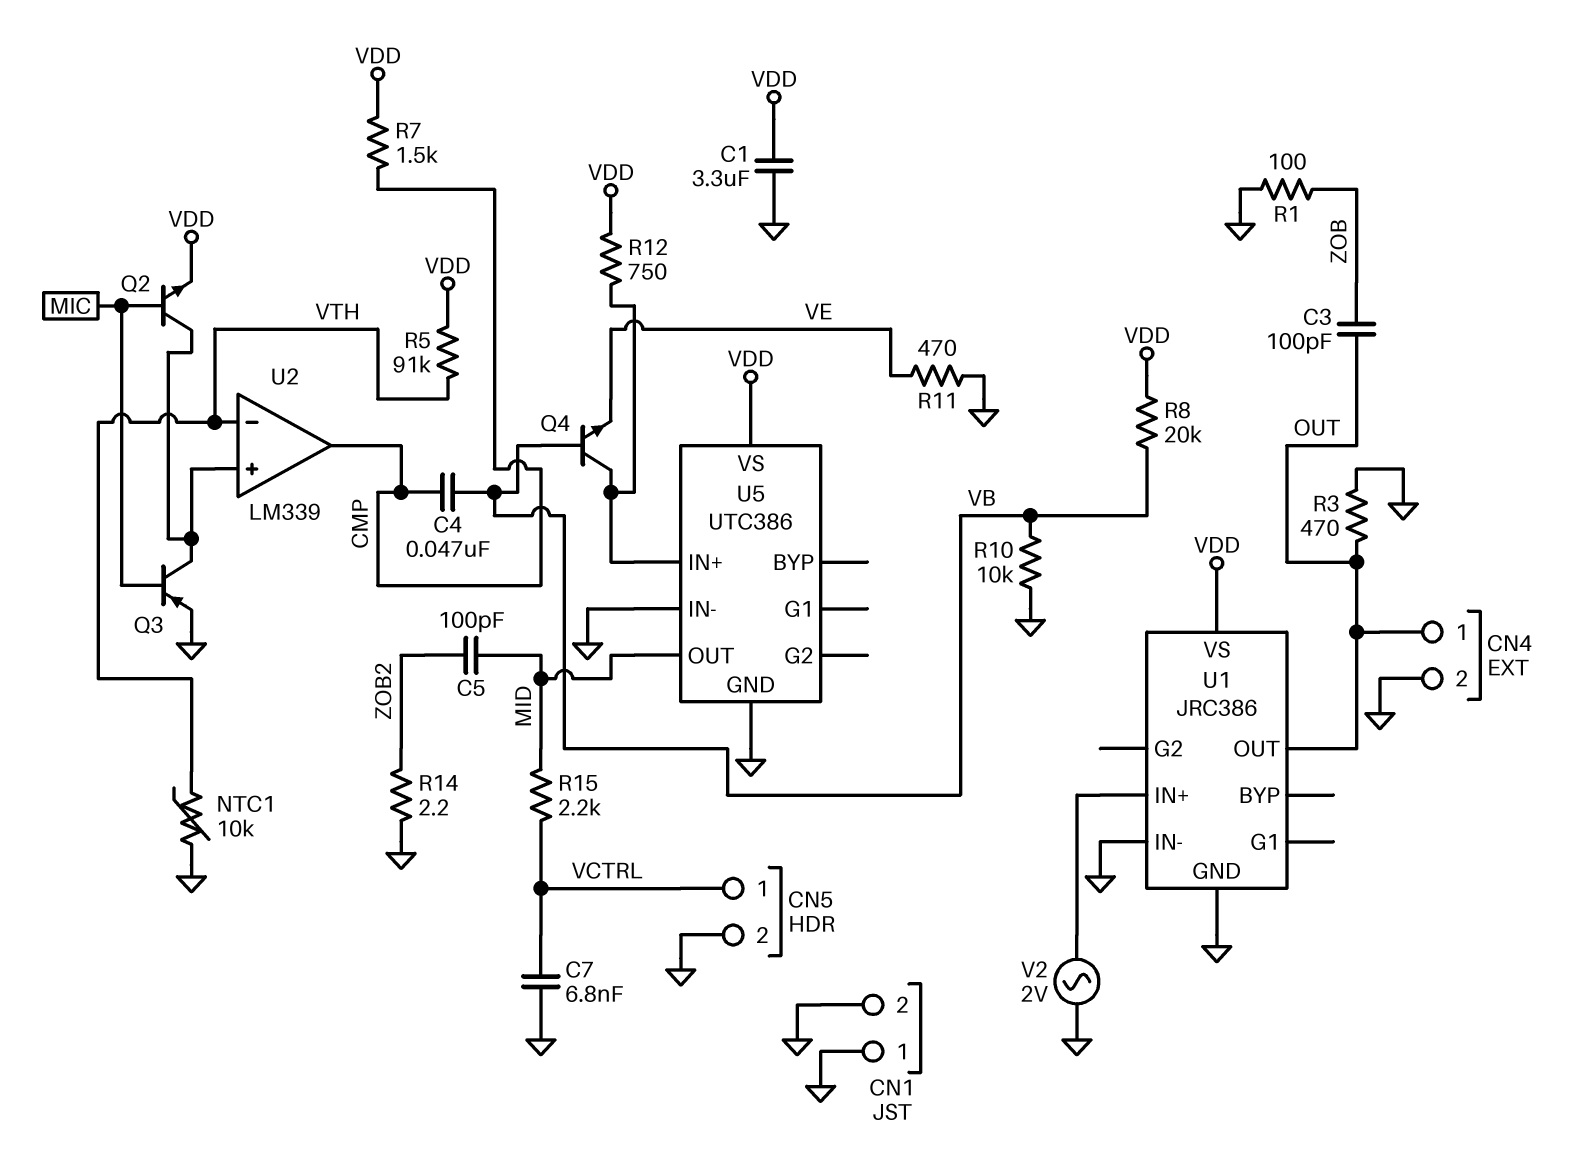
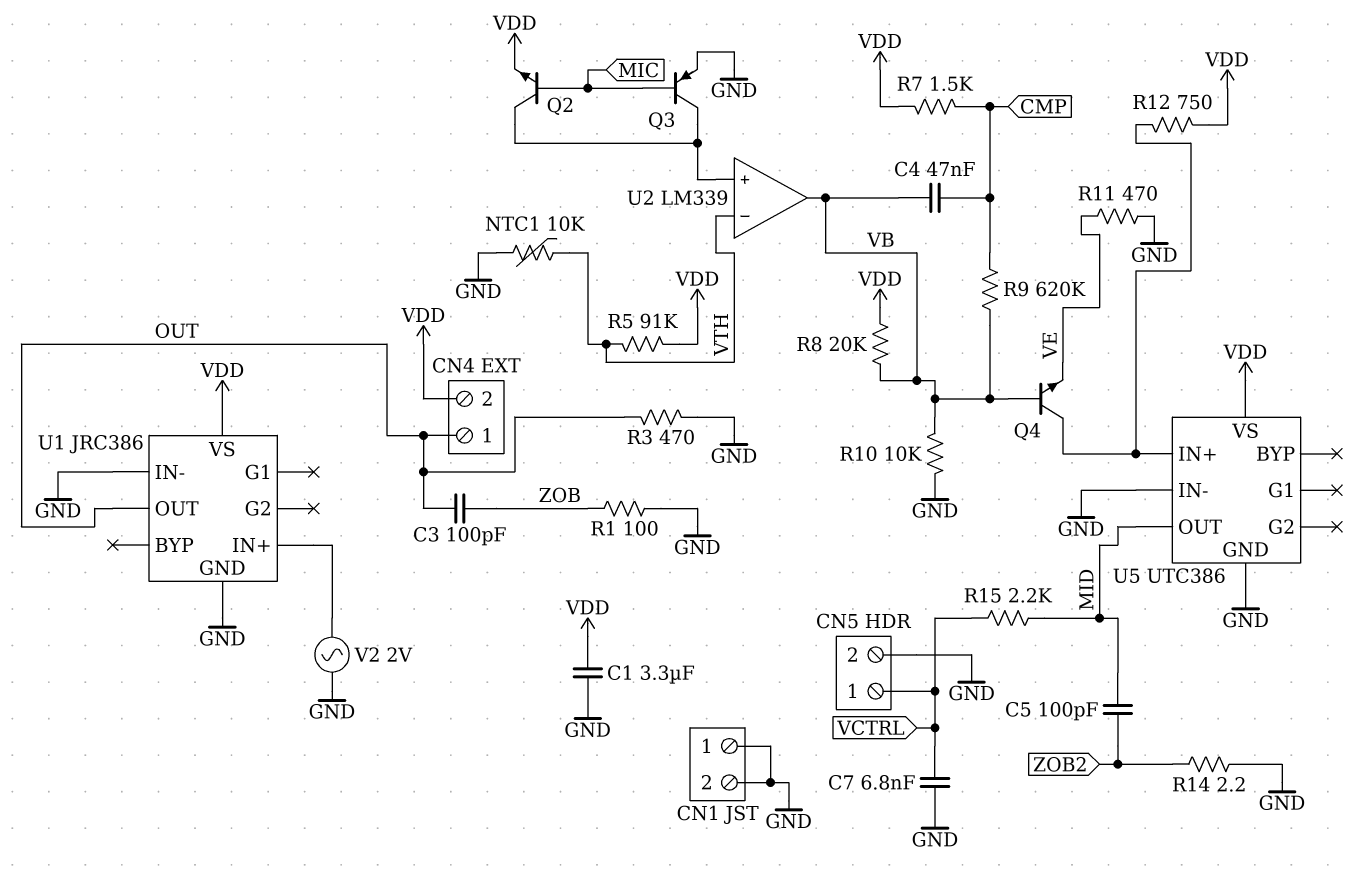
CN4 pin 2: GND -> VDD
R9: none -> 620k (CMP, VB)
U2 pin out: CMP -> VB

